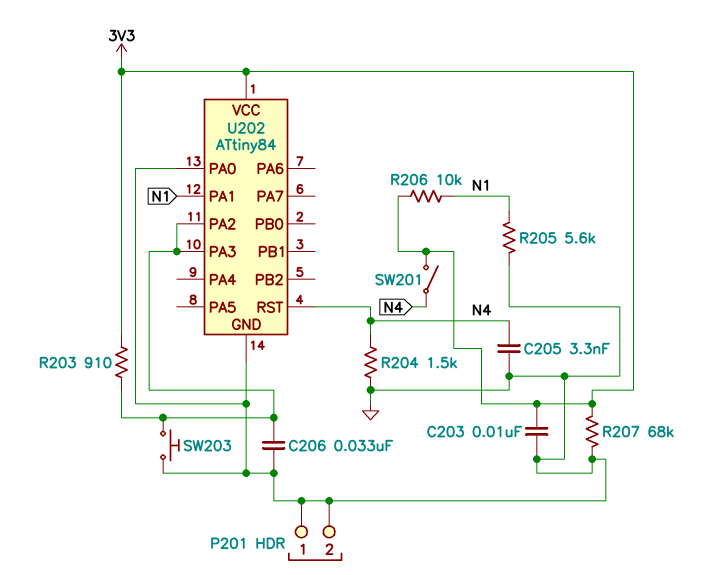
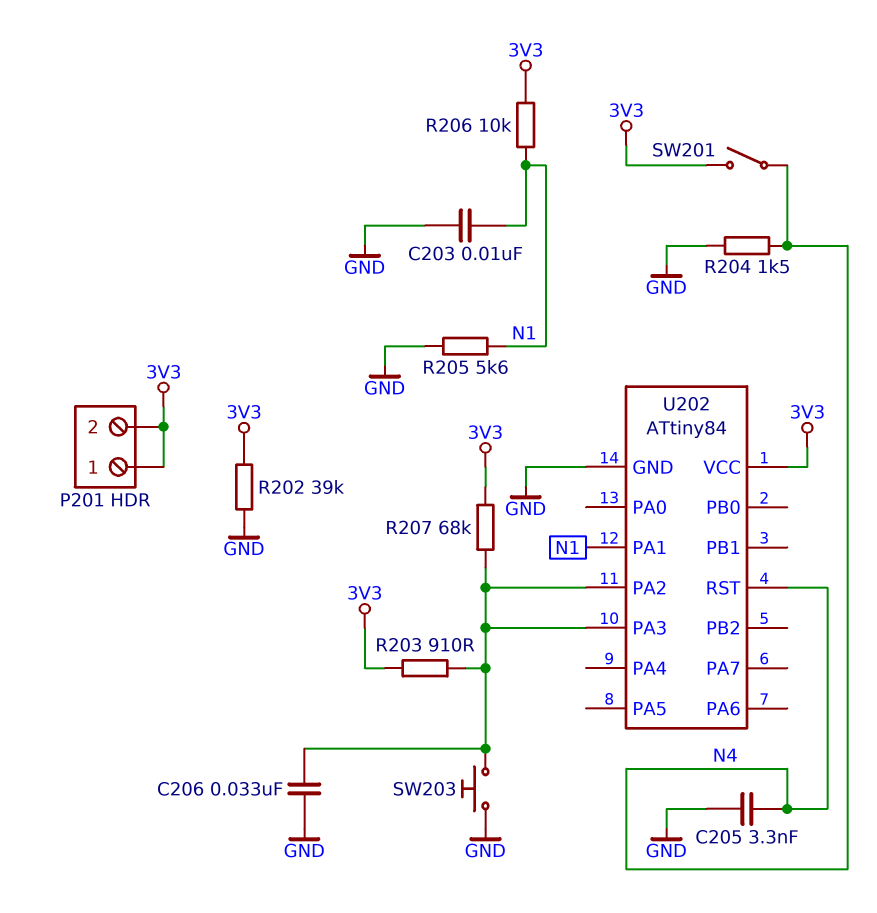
C203: 10nF (3V3, GND) -> 10nF (GND, N1)
P201 pin 1: GND -> 3V3
P201 pin 2: GND -> 3V3
R202: none -> 39k (3V3, GND)
R207: 68k (3V3, GND) -> 68k (3V3, U202/PA2)
U202 pin PA0: GND -> none

